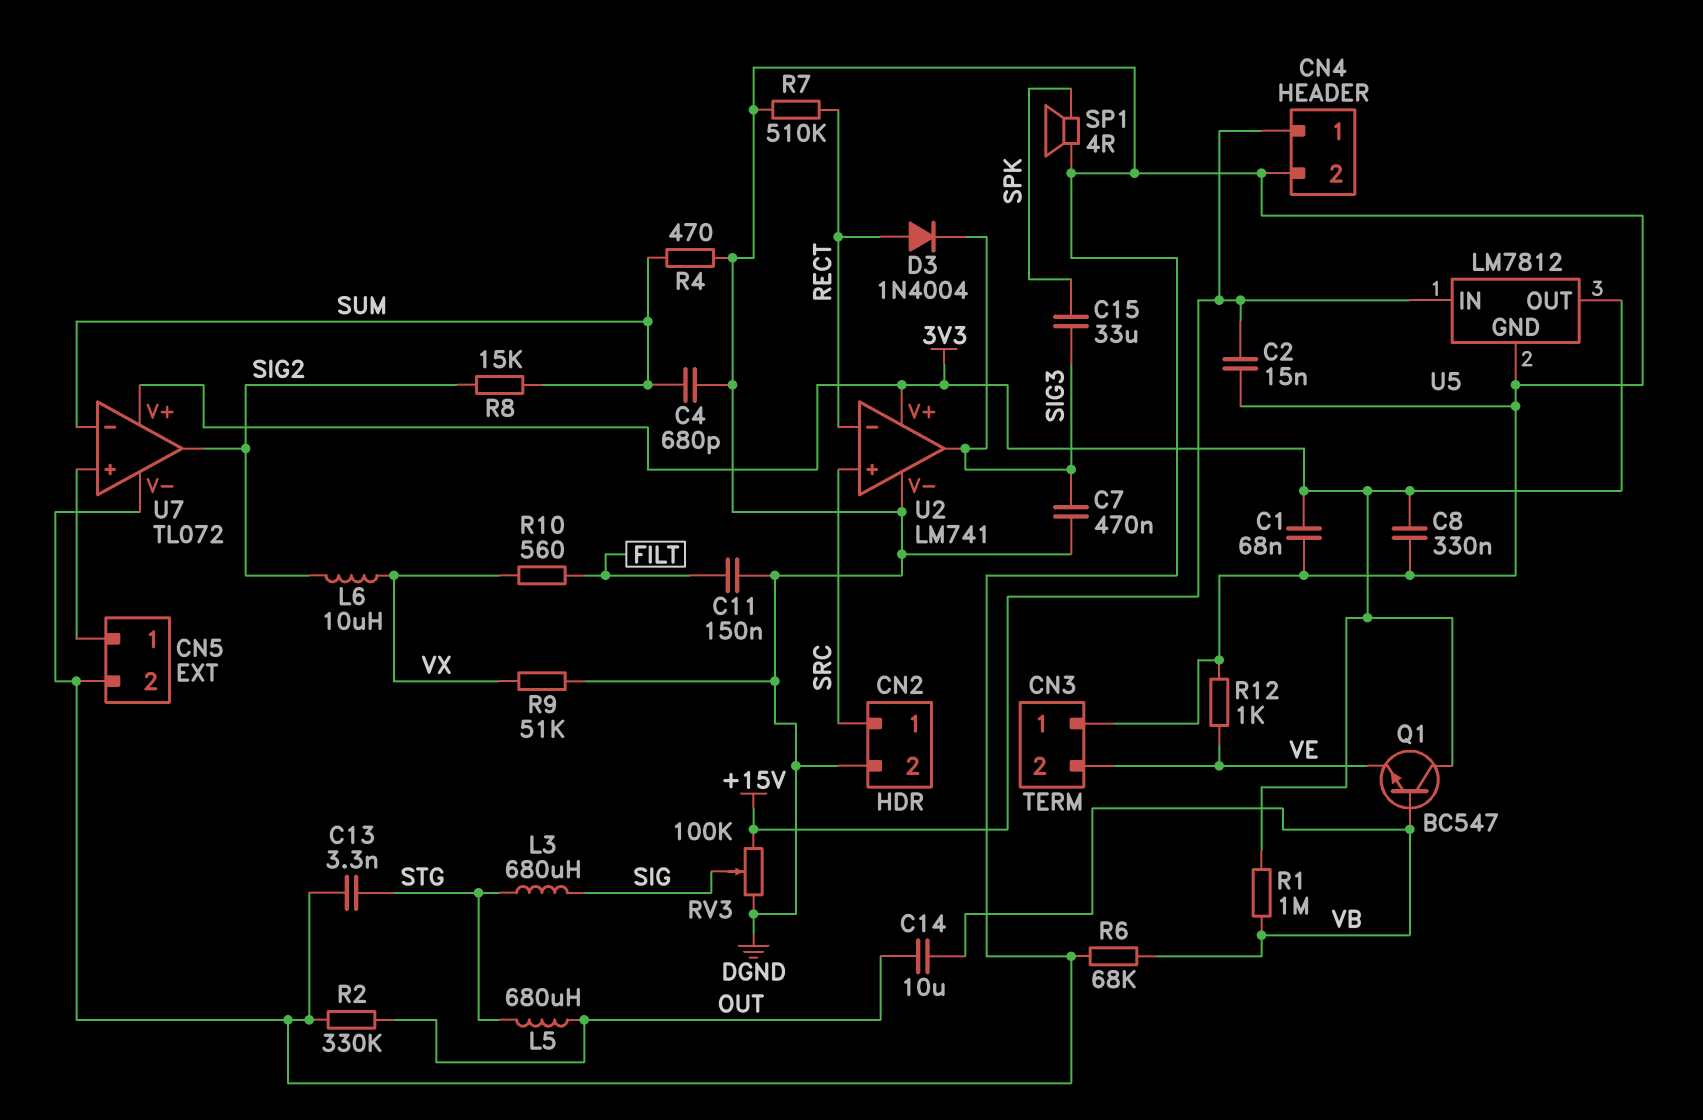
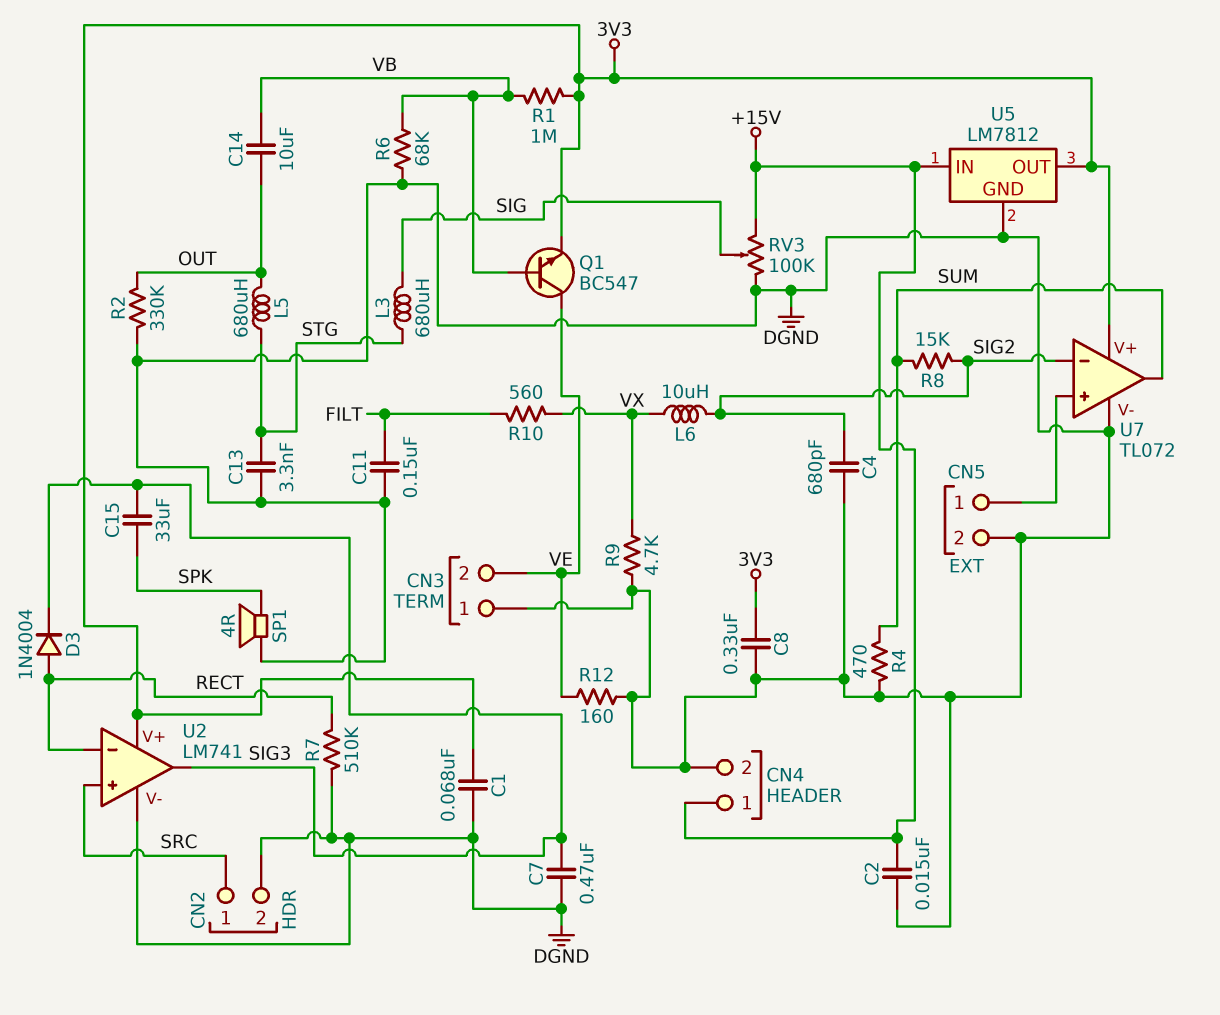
C4: 680pF (DGND, SUM) -> 680pF (DGND, SIG2)
Q1: NPN BC547 (B VB, C 3V3, E VE) -> NPN BC547 (B VB, C VE, E 3V3)
R9: 51k (DGND, VX) -> 4.7k (DGND, VX)
R12: 1k (DGND, VE) -> 160 (DGND, VE)
U7 pin in-: SUM -> SIG2
U7 pin out: SIG2 -> SUM

